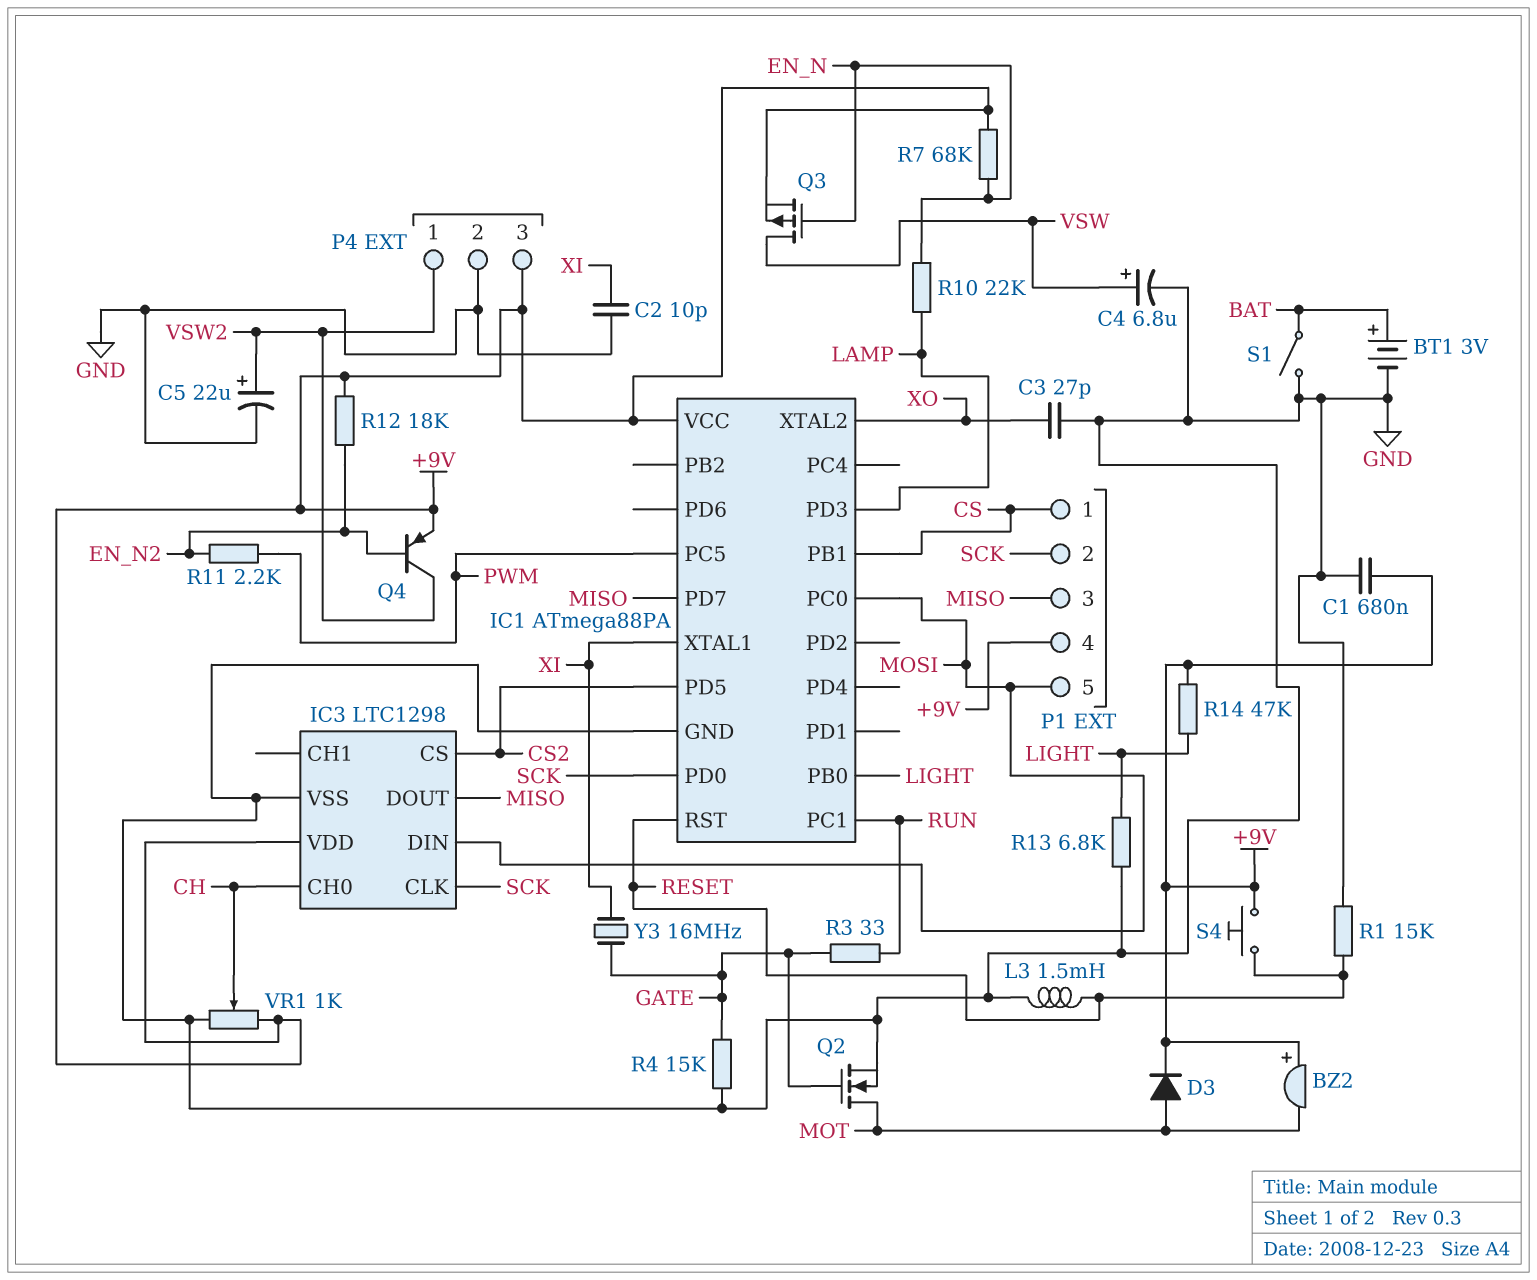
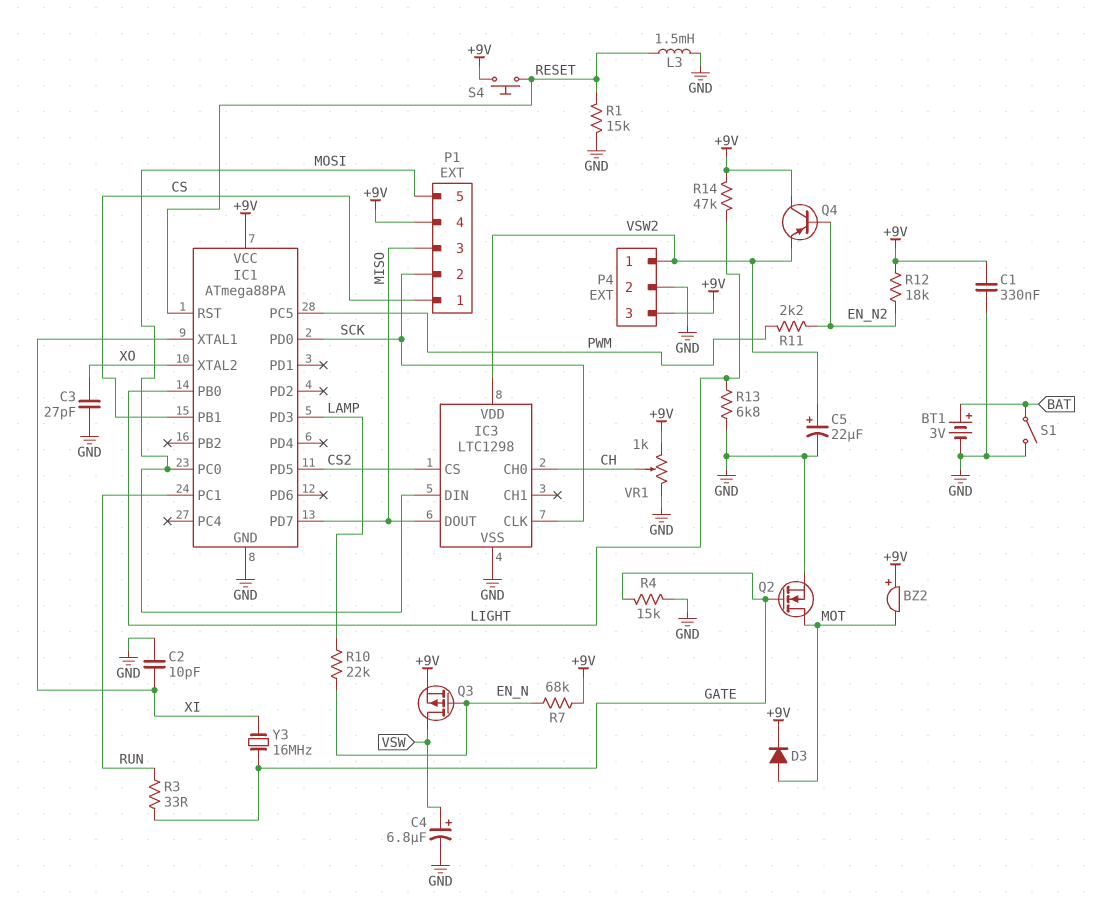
C1: 680nF (+9V, GND) -> 330nF (+9V, GND)
IC3 pin VDD: +9V -> VSW2
Q4: PNP (B EN_N2, C VSW2, E +9V) -> PNP (B EN_N2, C +9V, E VSW2)

